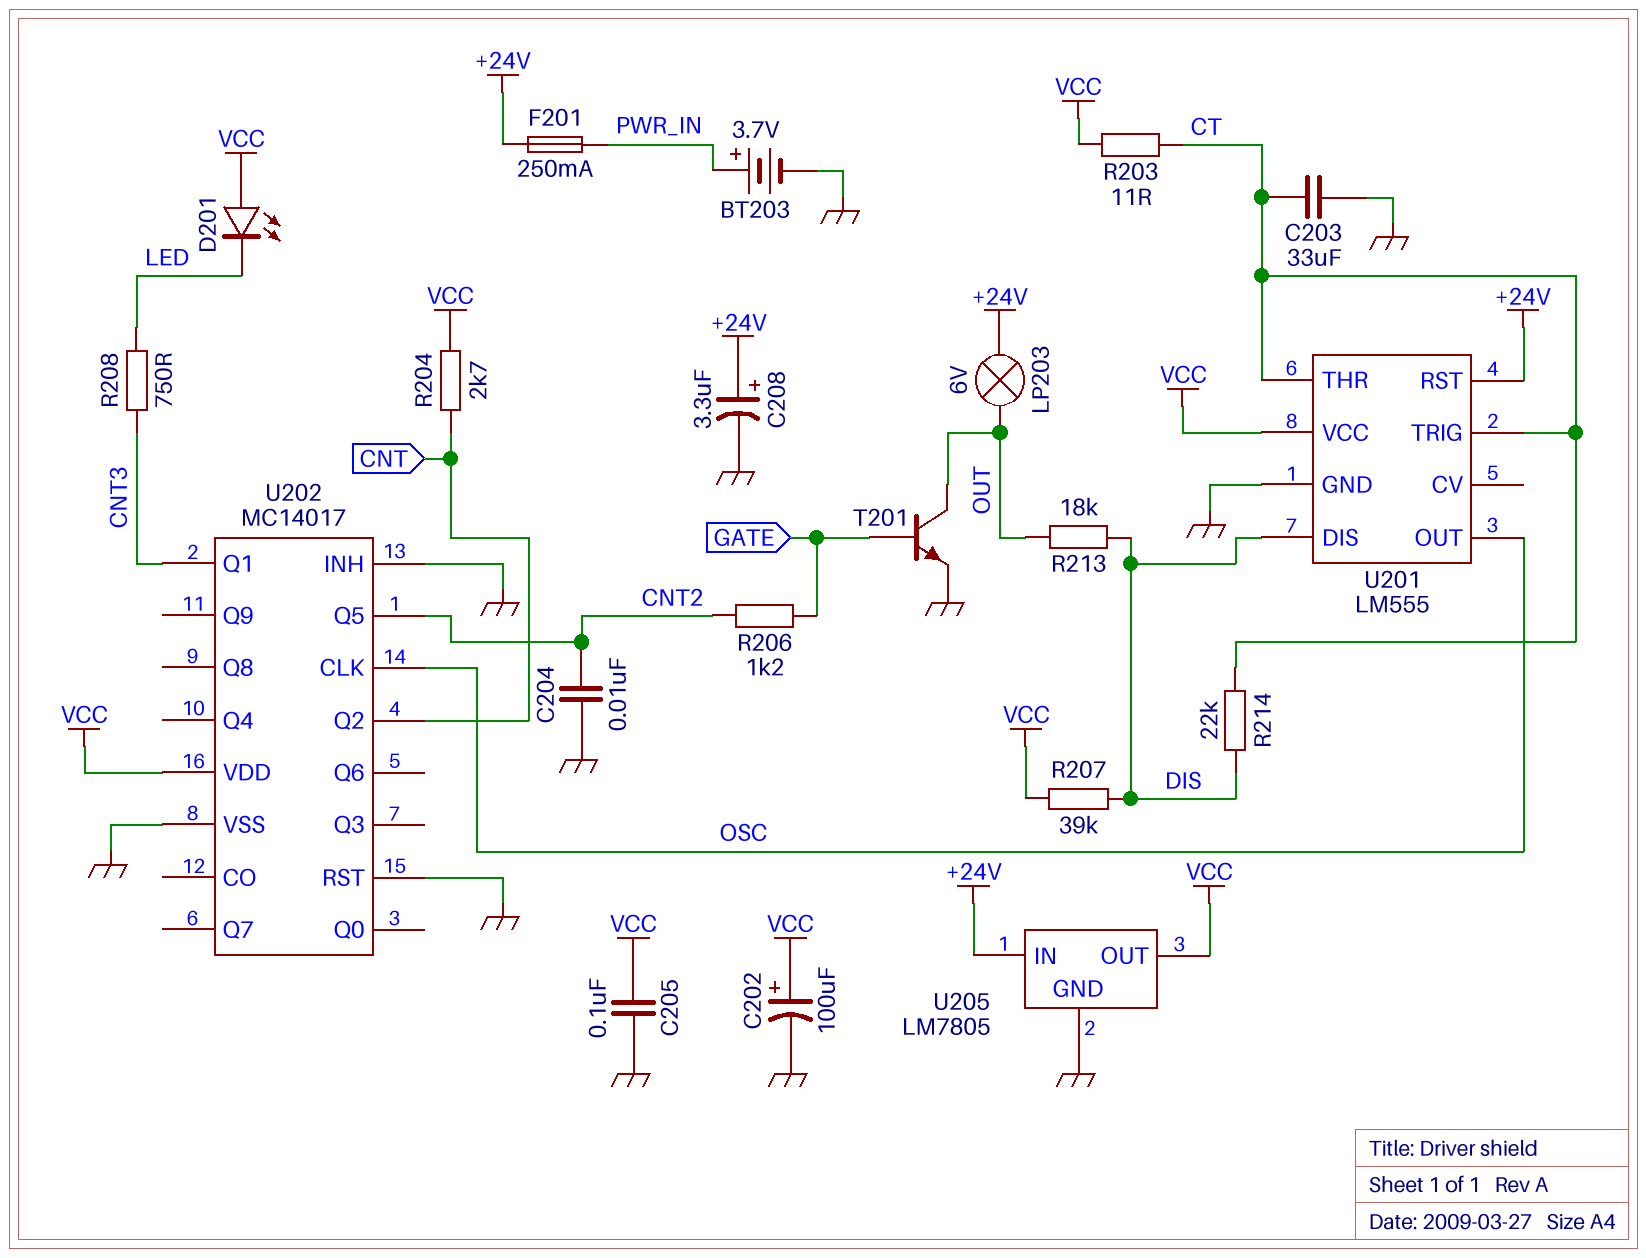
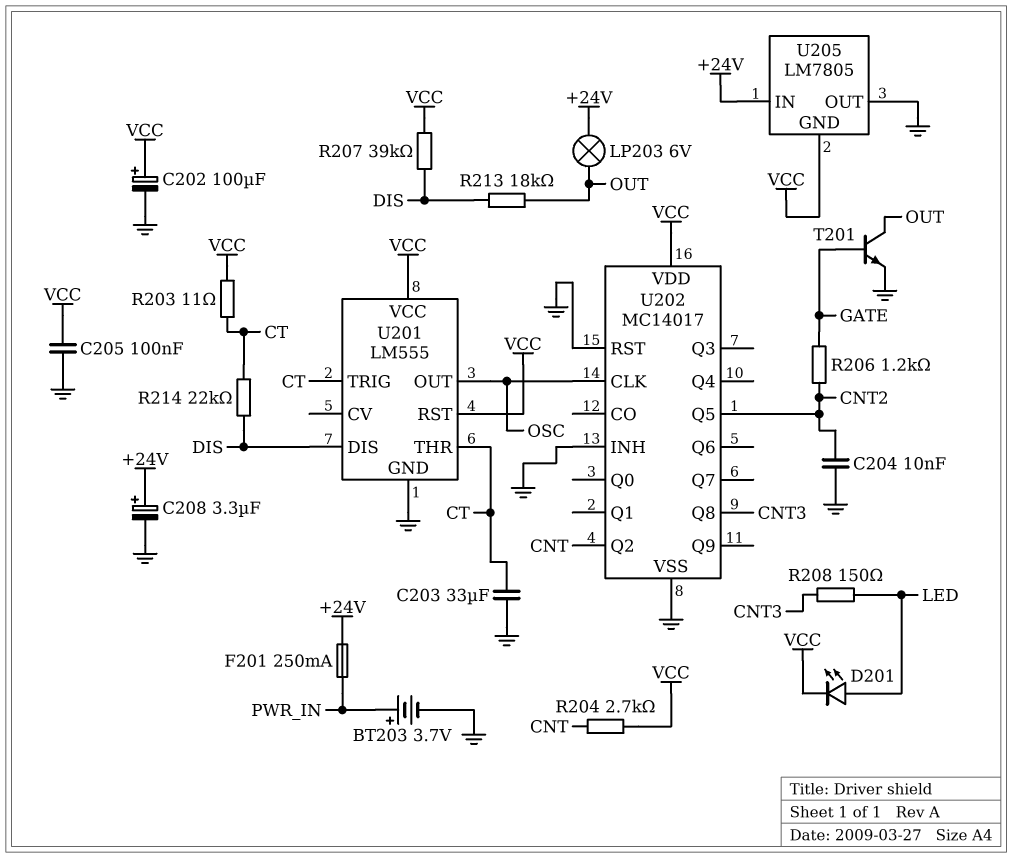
D201: LED (A VCC, K LED) -> LED (A LED, K VCC)
R208: 750 (CNT3, LED) -> 150 (CNT3, LED)
U201 pin RST: +24V -> VCC
U202 pin Q1: CNT3 -> none
U202 pin Q8: none -> CNT3
U205 pin GND: GND -> VCC
U205 pin OUT: VCC -> GND

